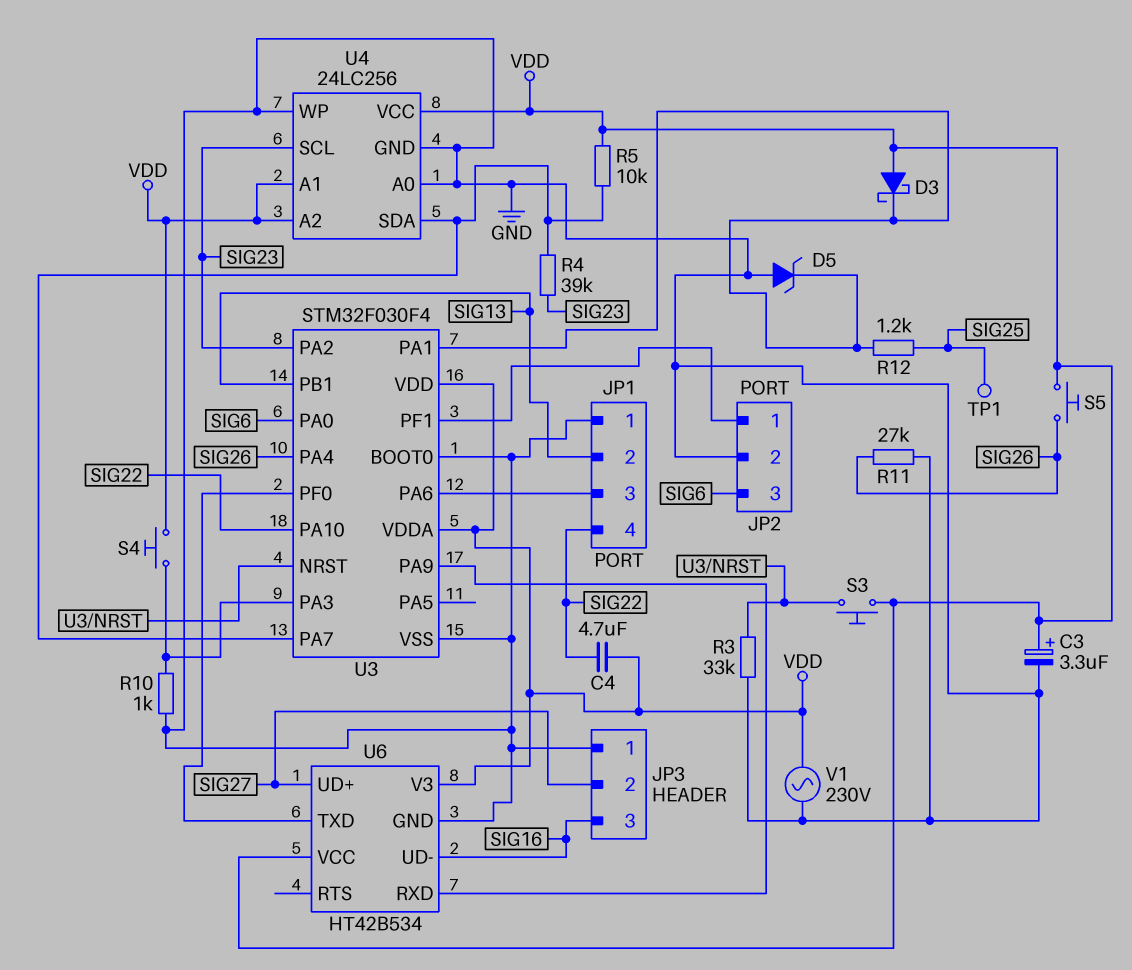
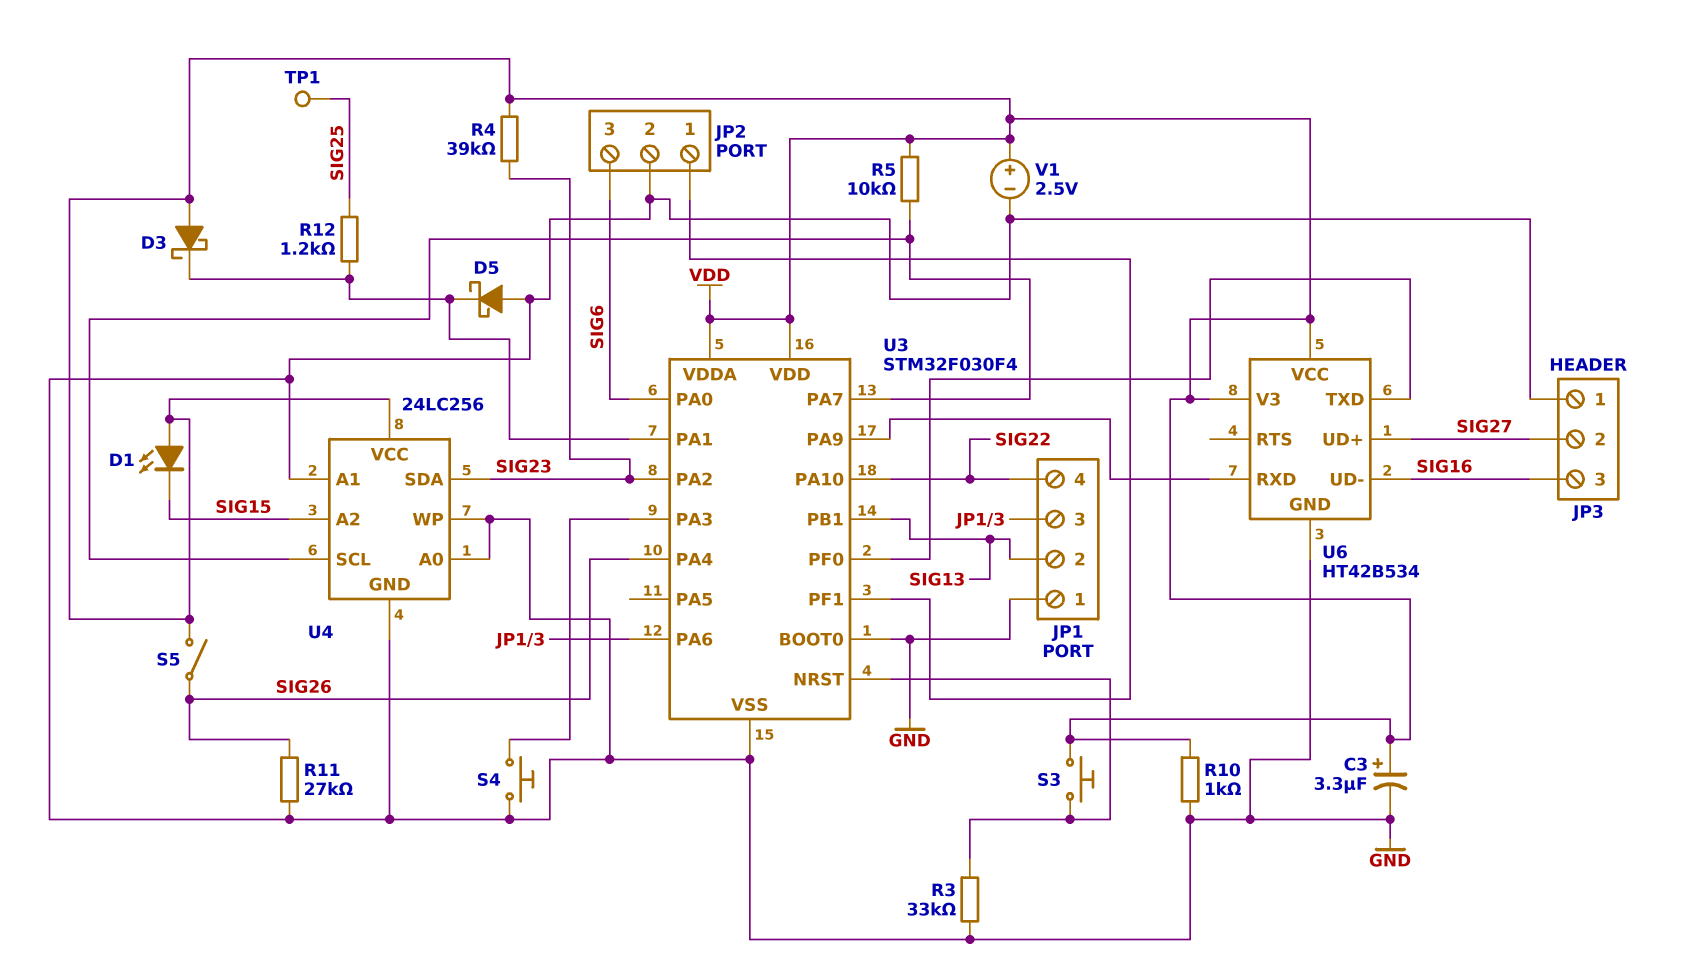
C4: 4.7uF (SIG22, VDD) -> none
D1: none -> LED (A VDD, K SIG15)
D5: zener (A GND, K U3/PA1) -> schottky (A GND, K U3/PA1)
R4: 39k (SIG23, U3/PA7) -> 39k (SIG23, VDD)
R10: 1k (GND, U3/PA3) -> 1k (GND, VDD)
S4: button (U3/PA3, VDD) -> button (GND, U3/PA3)
S5: button (SIG26, VDD) -> switch (SIG26, VDD)
U4 pin A1: VDD -> GND
U4 pin A2: VDD -> SIG15
U4 pin SCL: SIG23 -> U3/PA7
U4 pin SDA: U3/PA7 -> SIG23
V1: AC 230V (GND, VDD) -> 2.5V (plus VDD, minus GND)

